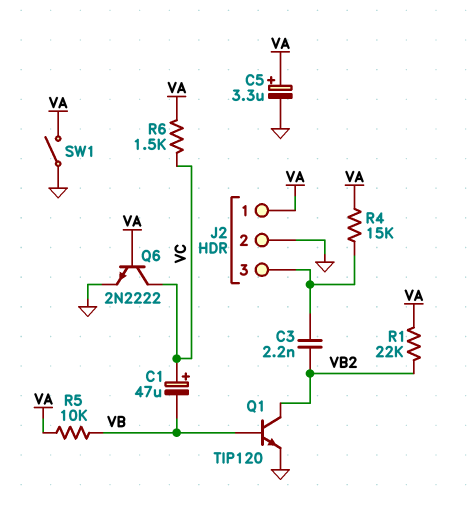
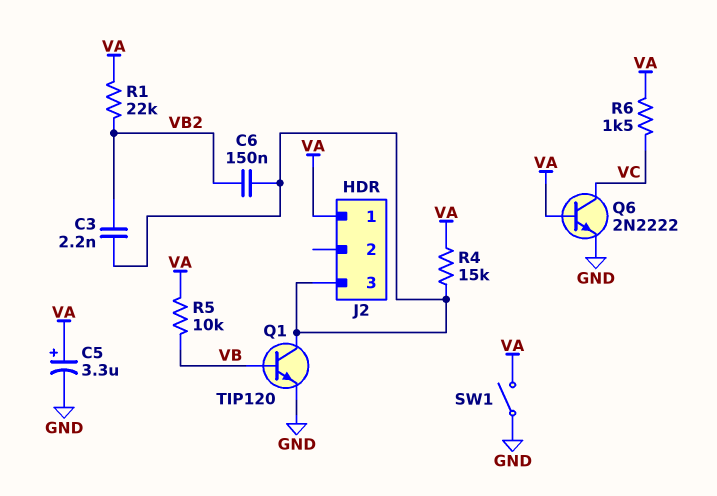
C1: 47uF (plus VC, minus VB) -> none
C6: none -> 150nF (J2/3, VB2)
J2 pin 2: GND -> none
Q1: NPN TIP120 (B VB, C VB2, E GND) -> NPN TIP120 (B VB, C J2/3, E GND)

